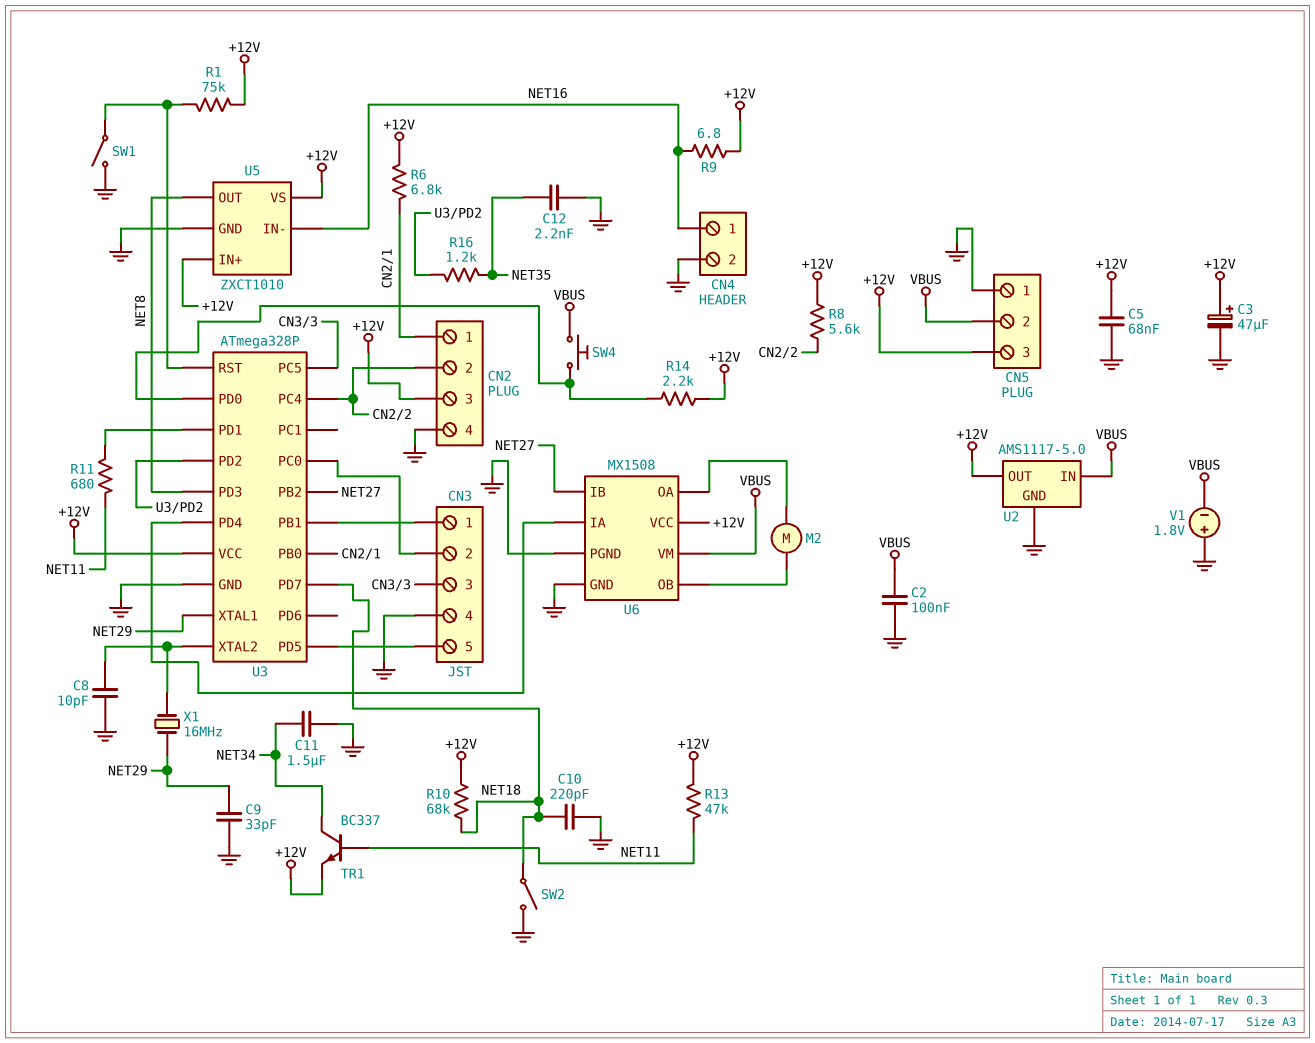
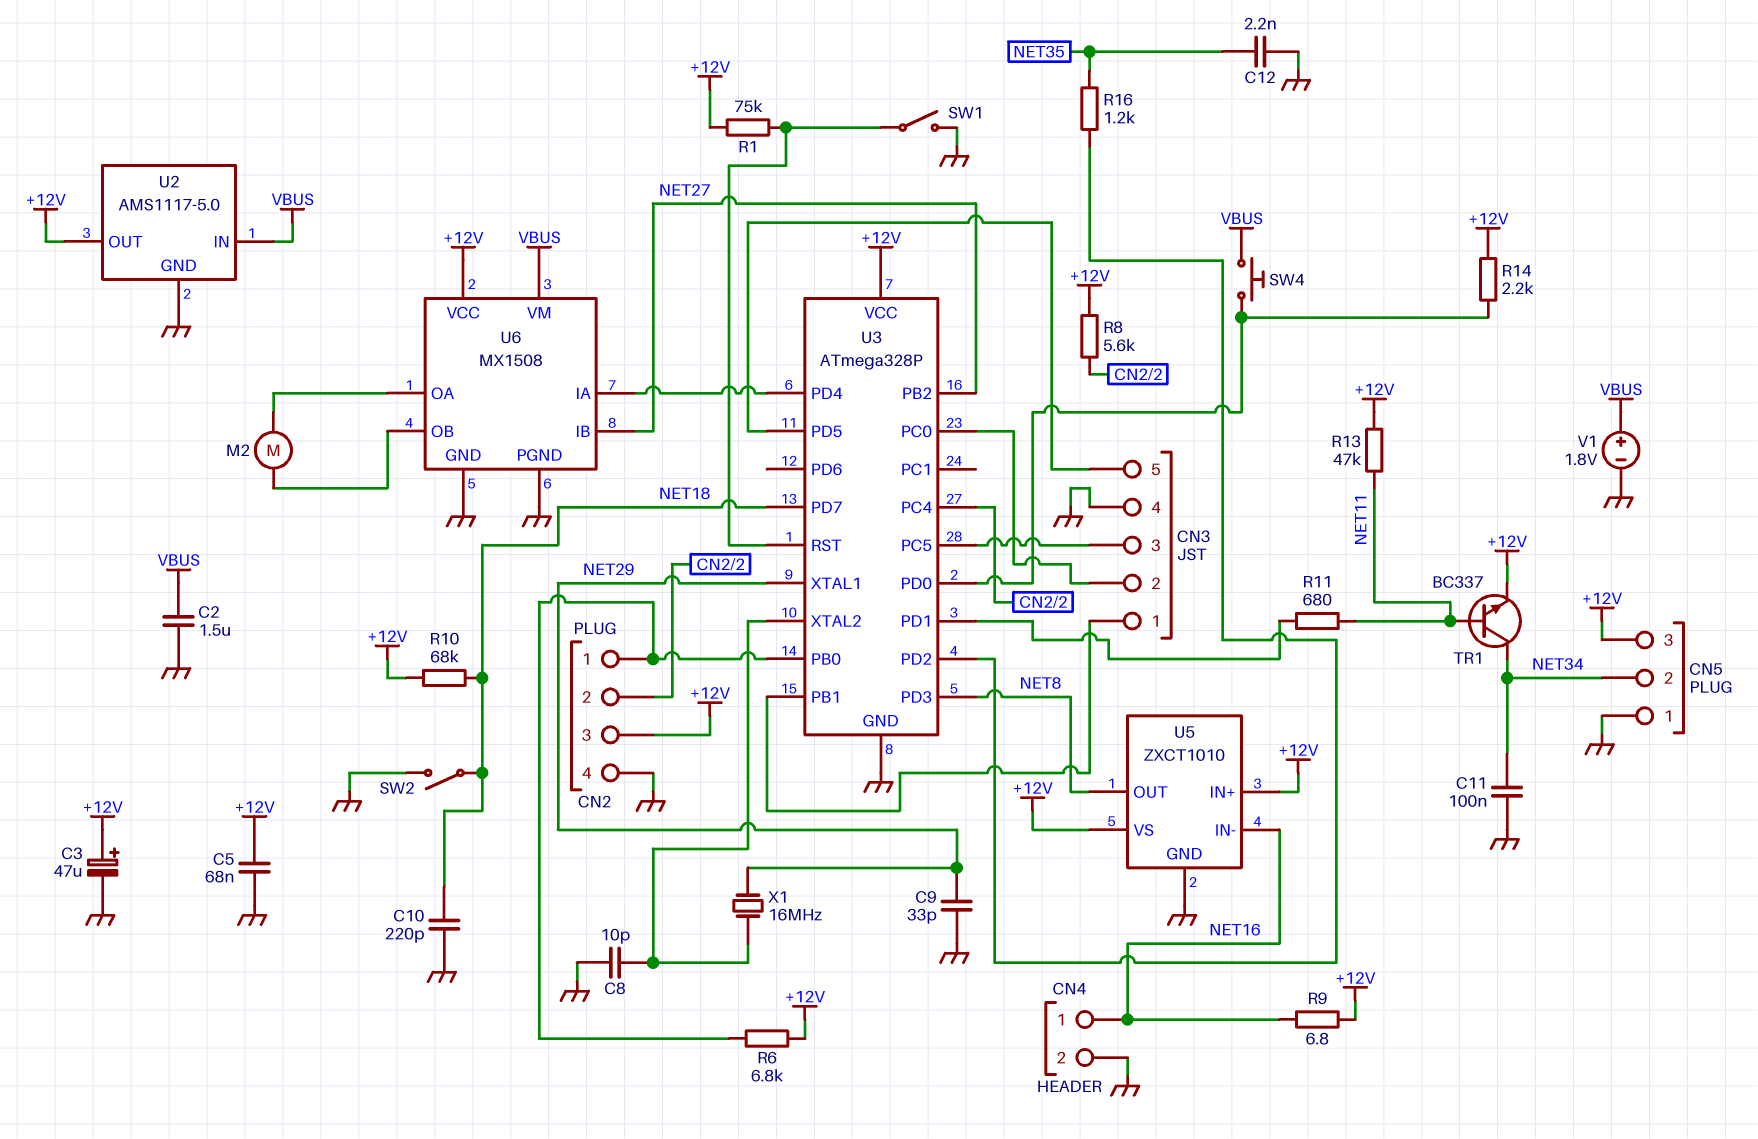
C2: 100nF (GND, VBUS) -> 1.5uF (GND, VBUS)
C11: 1.5uF (GND, NET34) -> 100nF (GND, NET34)
CN5 pin 2: VBUS -> NET34
V1: 1.8V (plus GND, minus VBUS) -> 1.8V (plus VBUS, minus GND)

